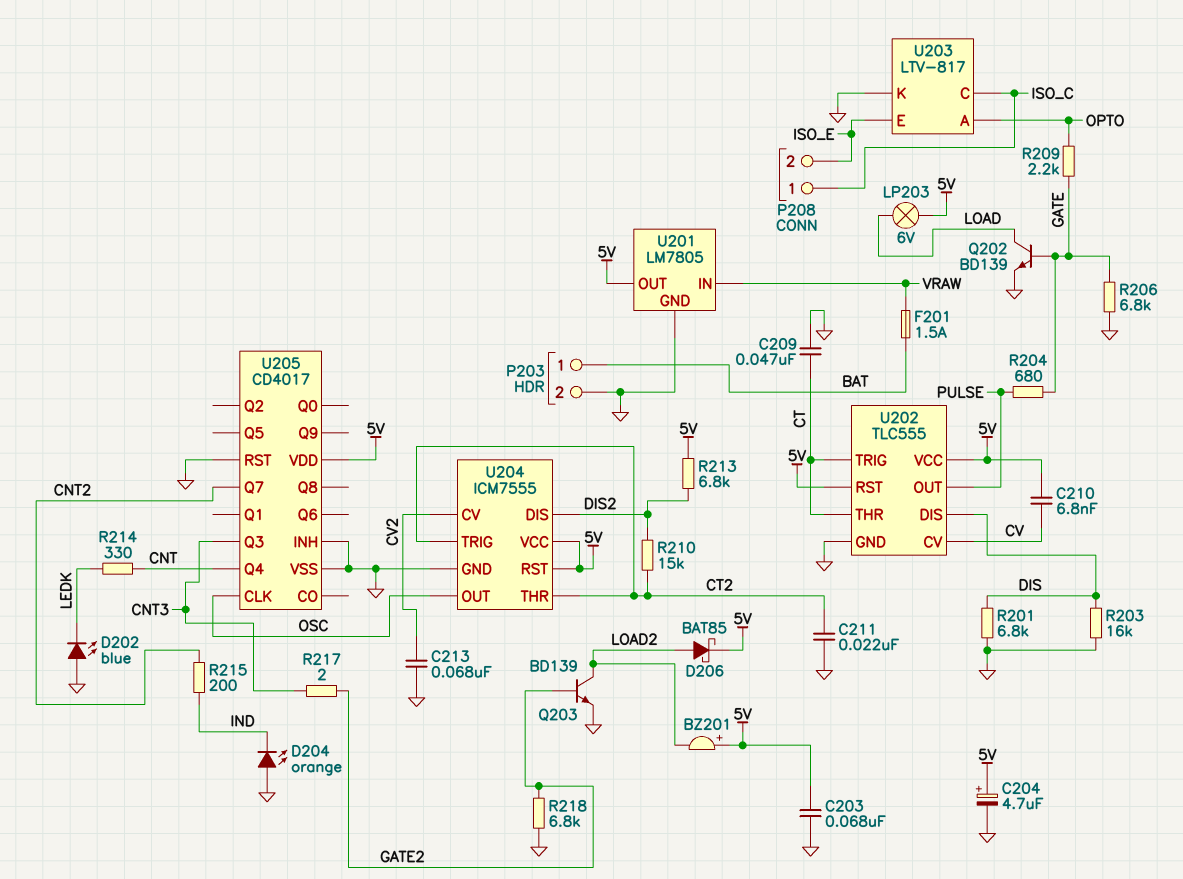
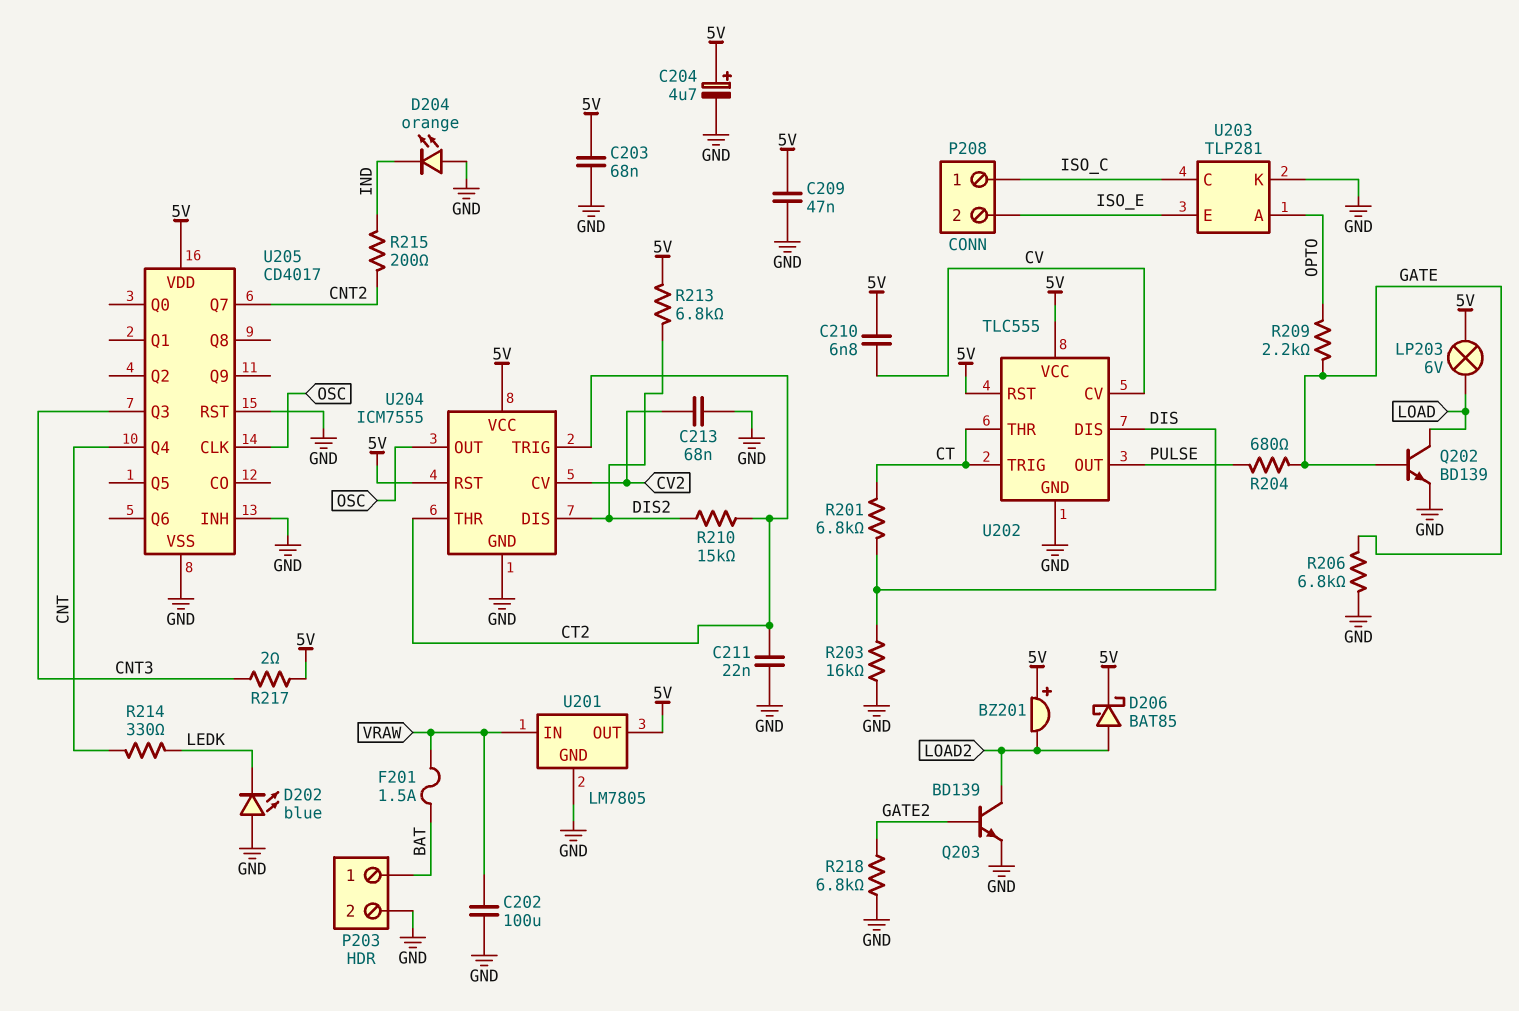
C202: none -> 100uF (GND, VRAW)
C209: 47nF (CT, GND) -> 47nF (5V, GND)
R201: 6.8k (DIS, GND) -> 6.8k (CT, DIS)
R217: 2 (CNT3, GATE2) -> 2 (5V, CNT3)
U203: LTV-817 -> TLP281

